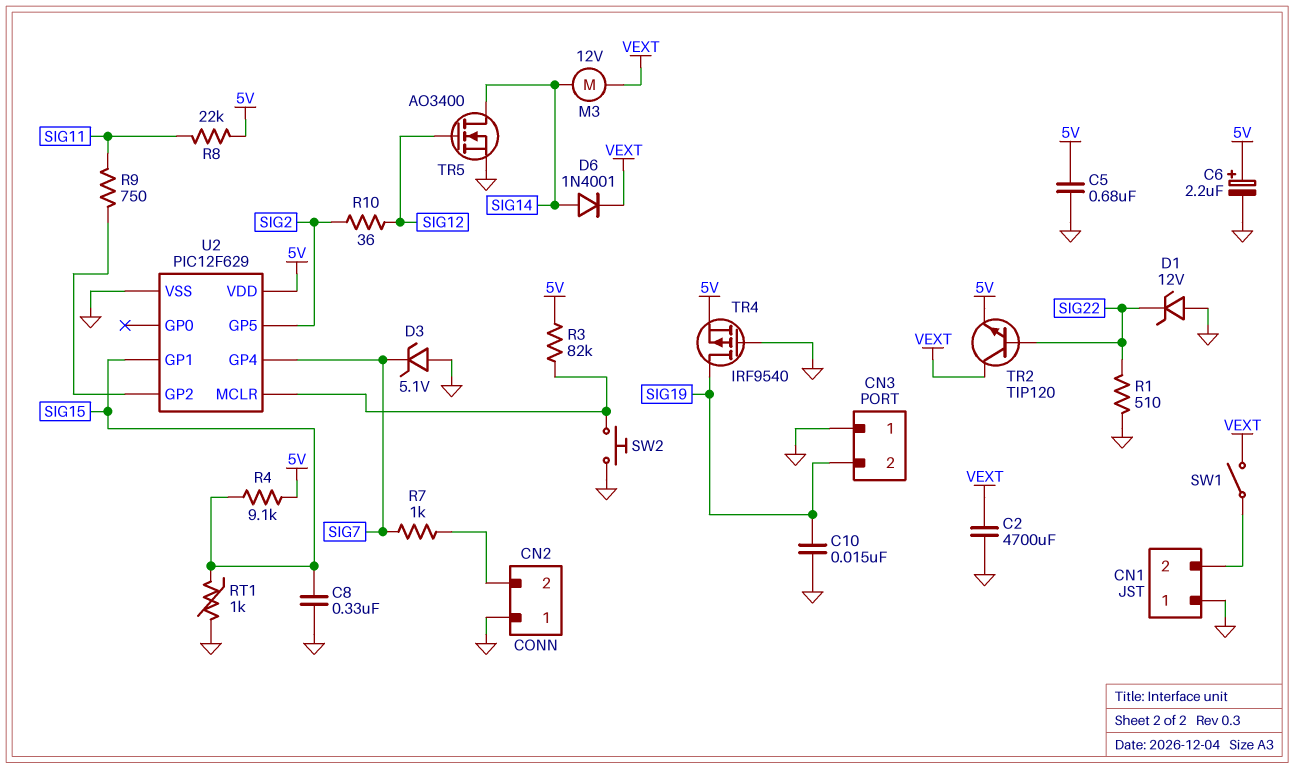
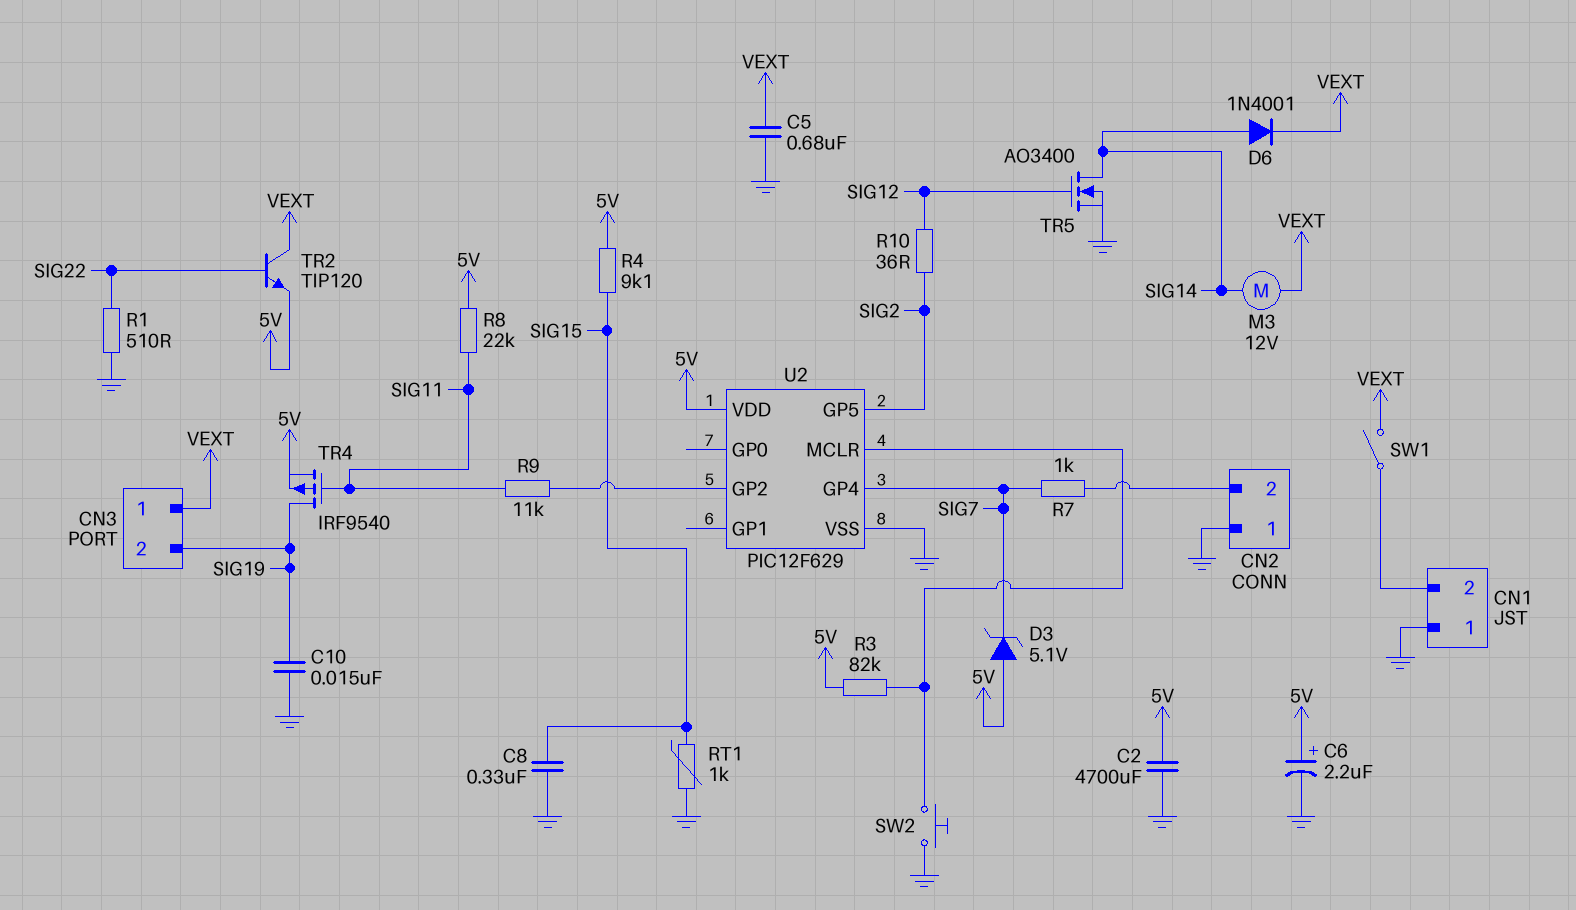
C2: 4700uF (GND, VEXT) -> 4700uF (5V, GND)
C5: 680nF (5V, GND) -> 680nF (GND, VEXT)
CN3 pin 1: GND -> VEXT
D1: zener 12V (A GND, K SIG22) -> none
D3: zener 5.1V (A GND, K SIG7) -> zener 5.1V (A 5V, K SIG7)
R9: 750 (SIG11, U2/GP2) -> 11k (SIG11, U2/GP2)
TR4: PMOS IRF9540 (G GND, D SIG19, S 5V) -> PMOS IRF9540 (G SIG11, D SIG19, S 5V)
U2 pin GP1: SIG15 -> none

